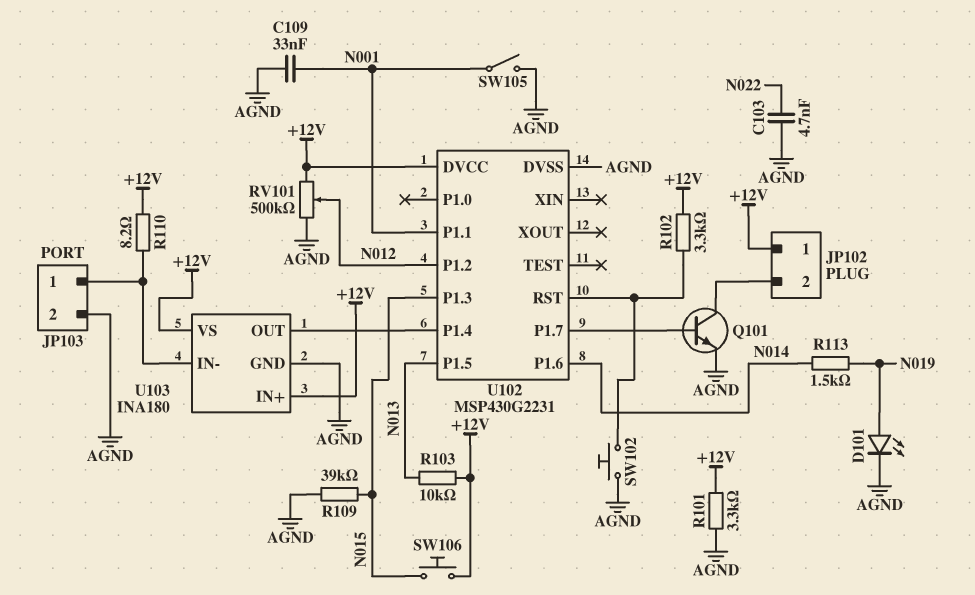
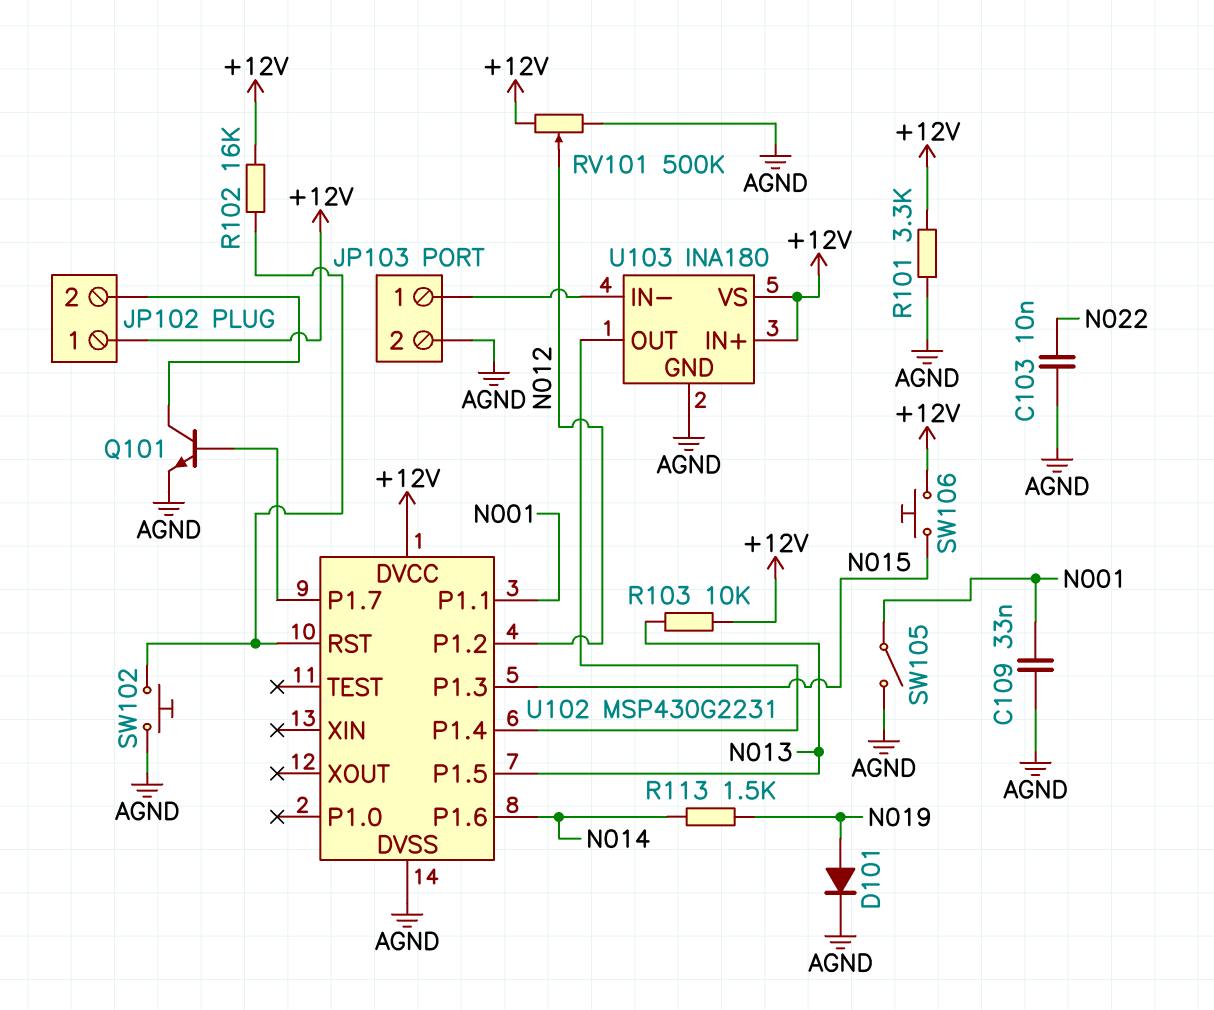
C103: 4.7nF (AGND, N022) -> 10nF (AGND, N022)
D101: LED (A N019, K AGND) -> diode (A N019, K AGND)
R102: 3.3k (+12V, U102/RST) -> 16k (+12V, U102/RST)
R109: 39k (AGND, N015) -> none
R110: 8.2 (+12V, JP103/1) -> none

